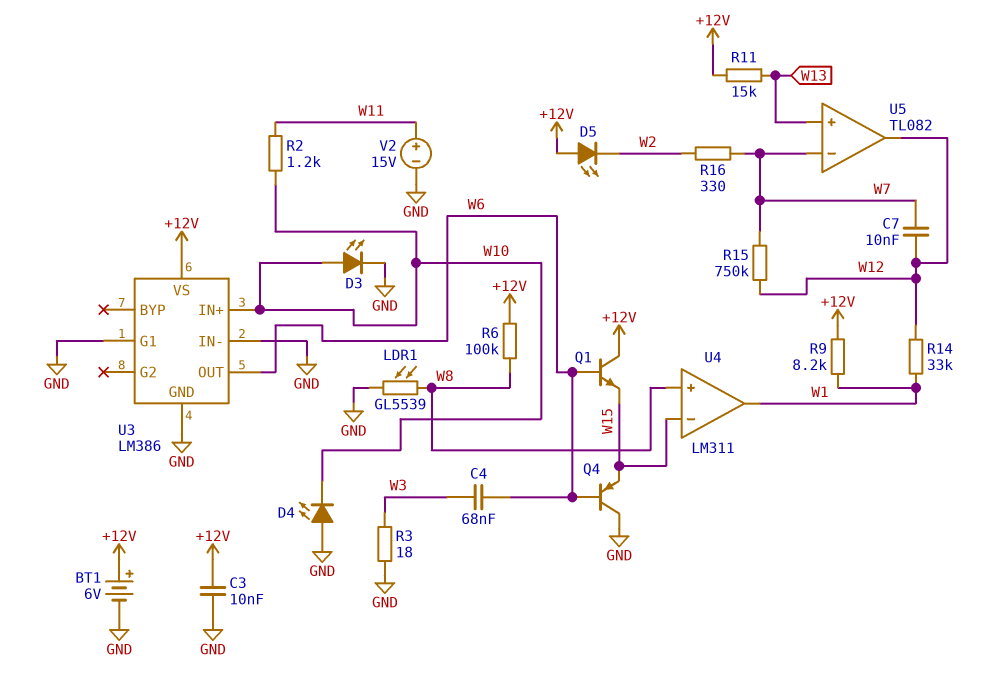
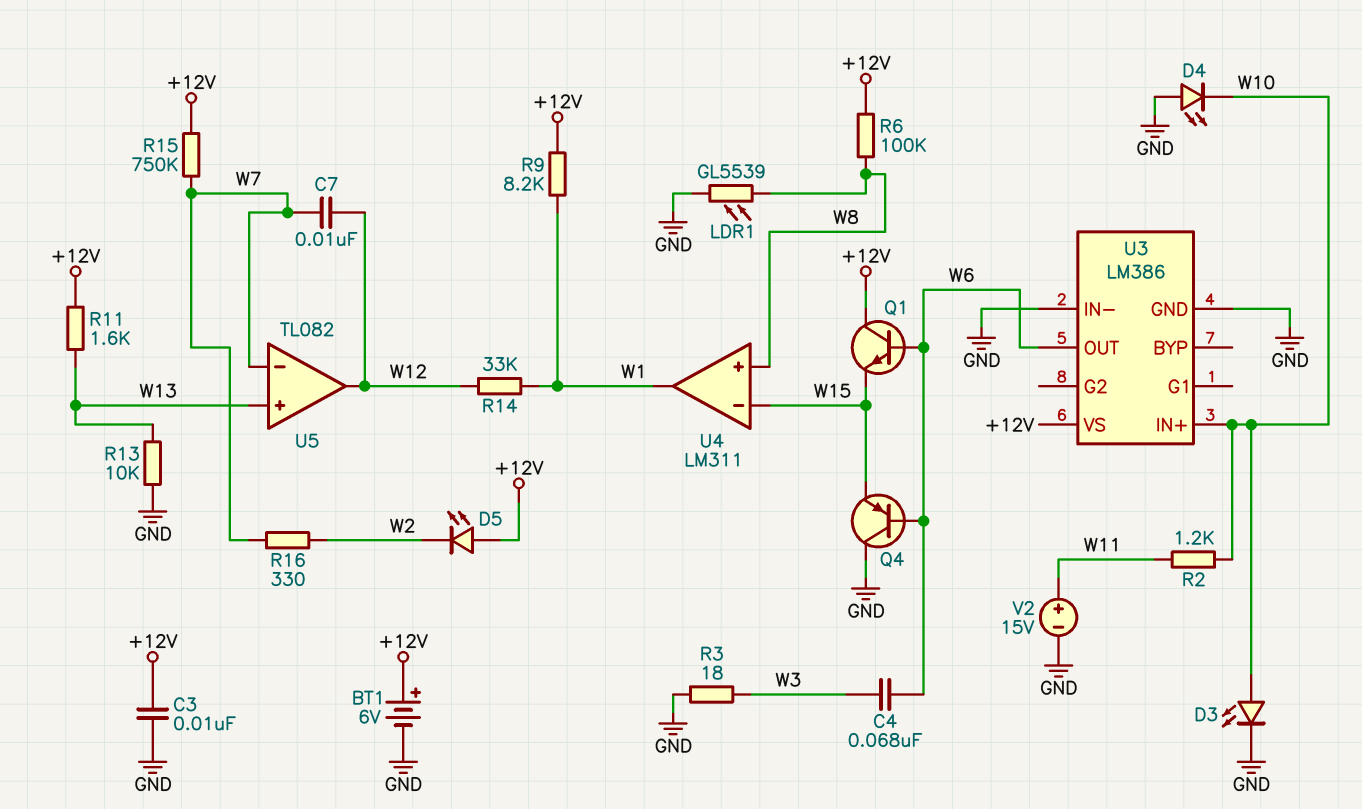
R11: 15k (+12V, W13) -> 1.6k (+12V, W13)
R13: none -> 10k (GND, W13)
R15: 750k (W7, W12) -> 750k (+12V, W7)
U3 pin G1: GND -> none

